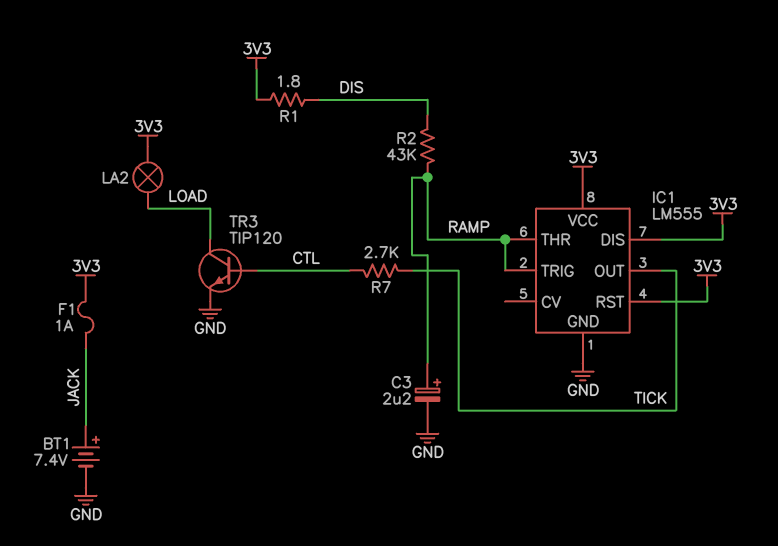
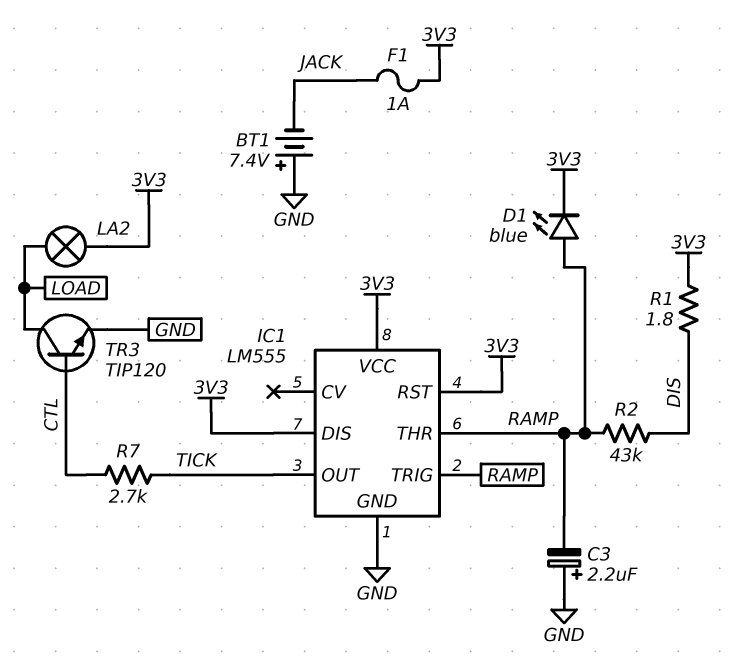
BT1: 7.4V (plus JACK, minus GND) -> 7.4V (plus GND, minus JACK)
C3: 2.2uF (plus RAMP, minus GND) -> 2.2uF (plus GND, minus RAMP)
D1: none -> LED blue (A RAMP, K 3V3)

